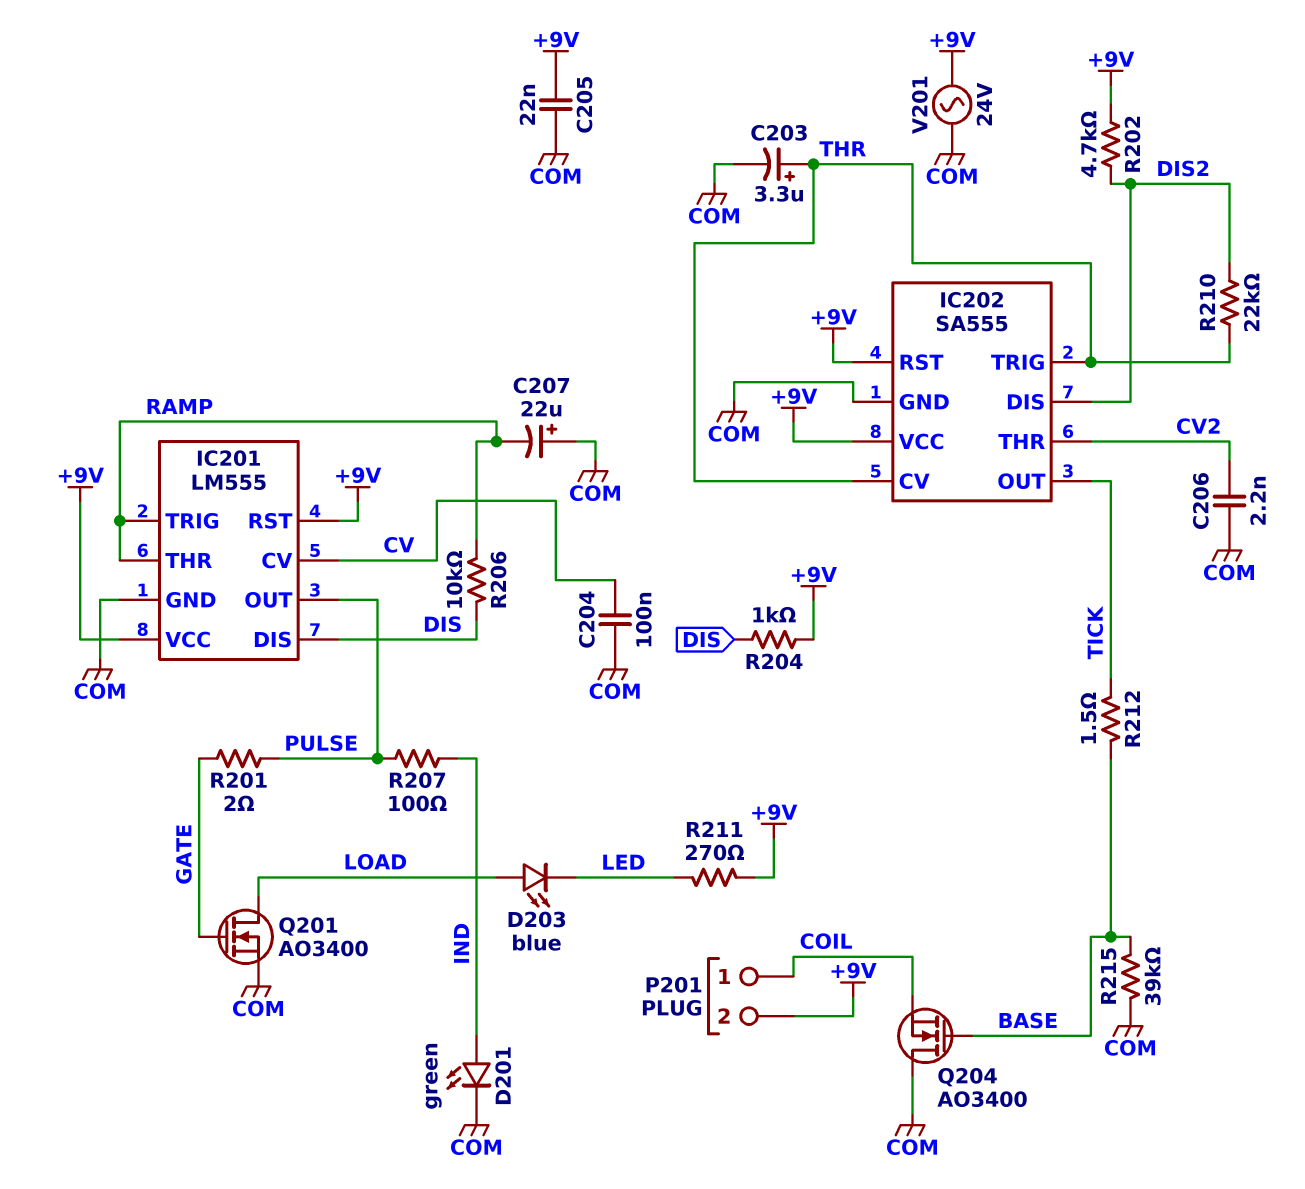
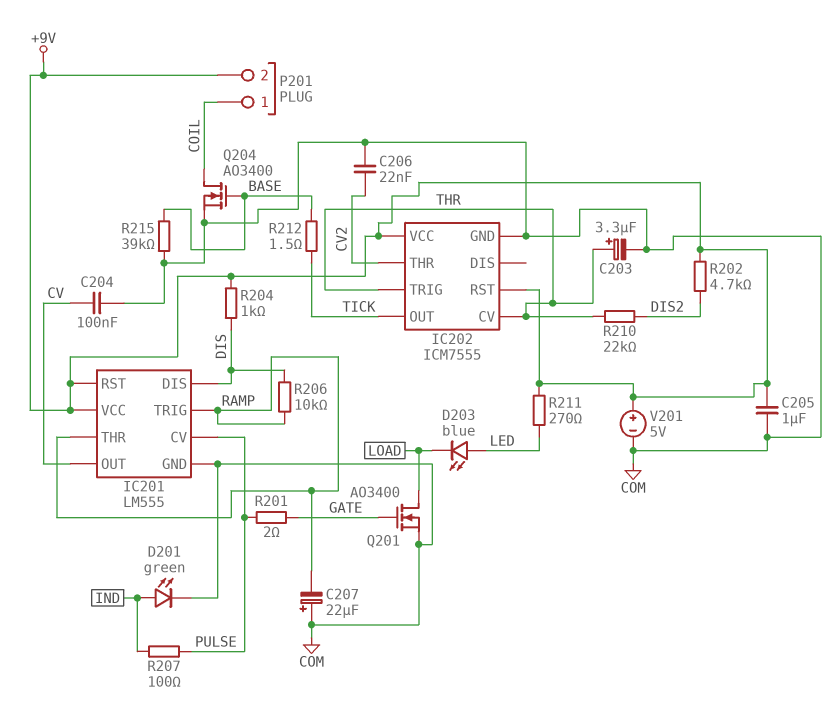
C205: 22nF (+9V, COM) -> 1uF (+9V, COM)
C206: 2.2nF (COM, CV2) -> 22nF (COM, CV2)
D203: LED blue (A LOAD, K LED) -> LED blue (A LED, K LOAD)
IC201 pin CV: CV -> PULSE
IC201 pin OUT: PULSE -> CV
IC202: SA555 -> ICM7555
IC202 pin DIS: DIS2 -> none
Q204: NMOS AO3400 (G BASE, D COM, S COIL) -> NMOS AO3400 (G BASE, D COIL, S COM)
V201: AC 24V (+9V, COM) -> 5V (plus +9V, minus COM)

